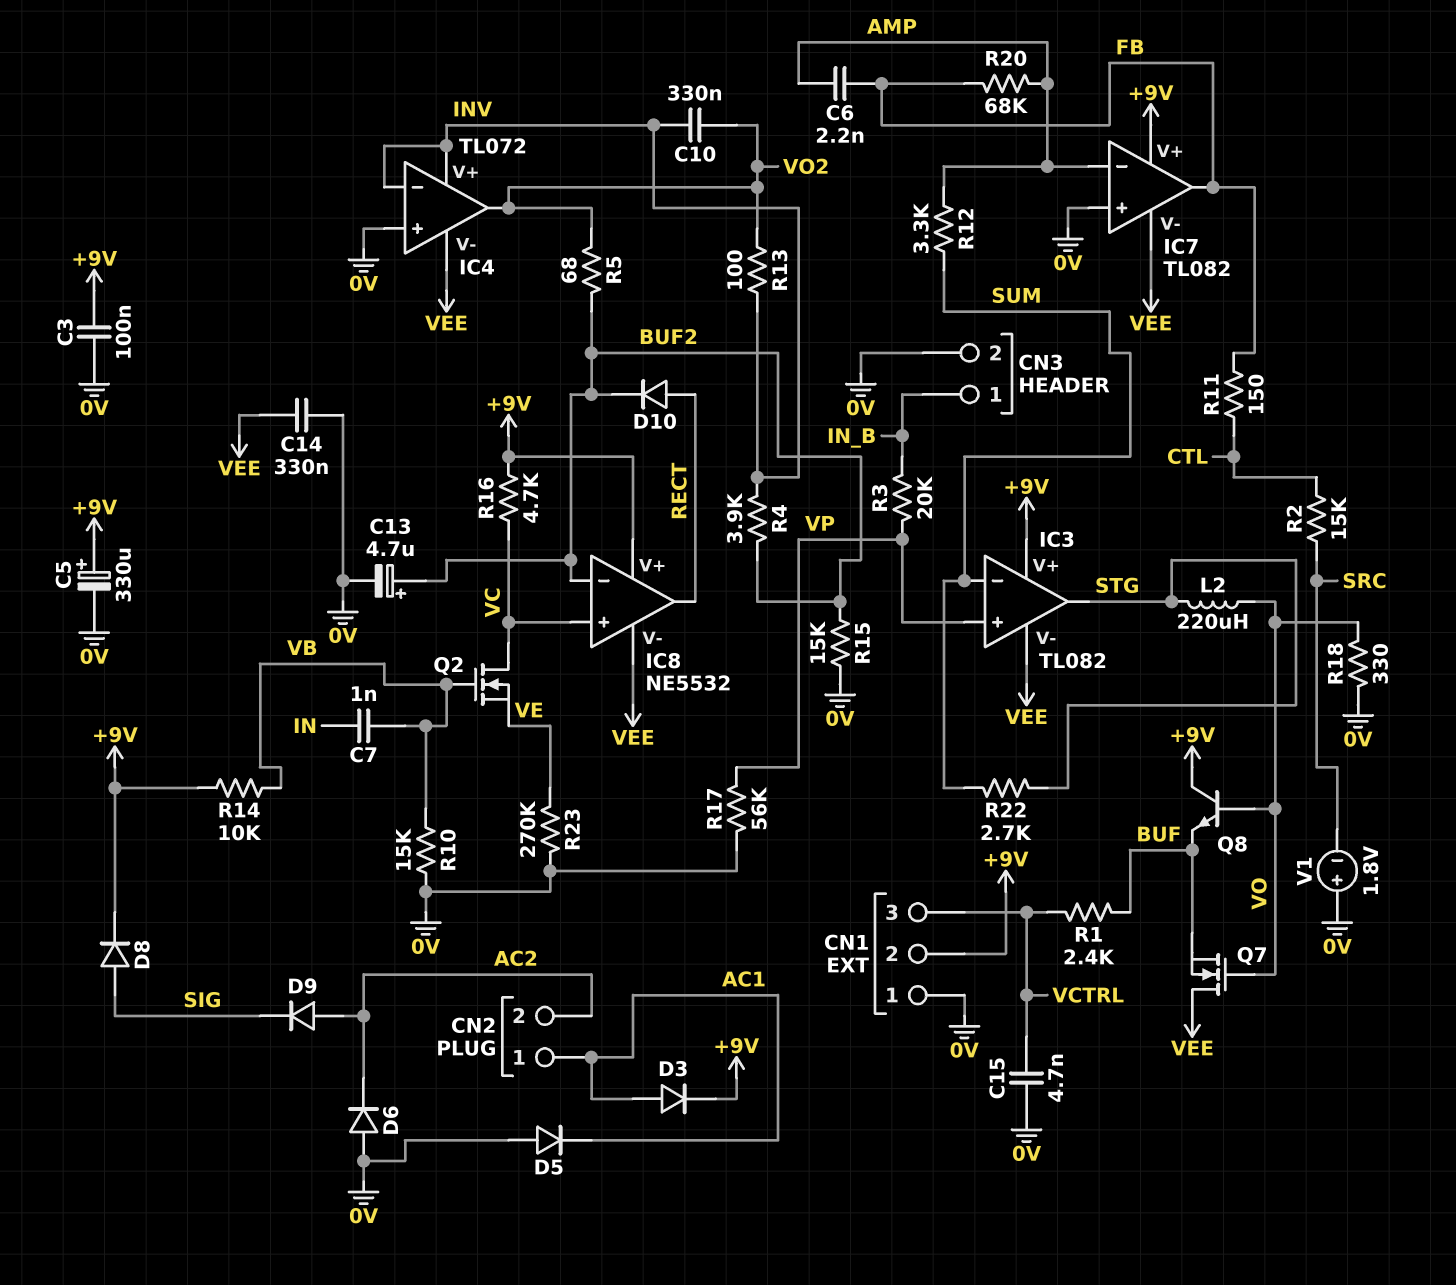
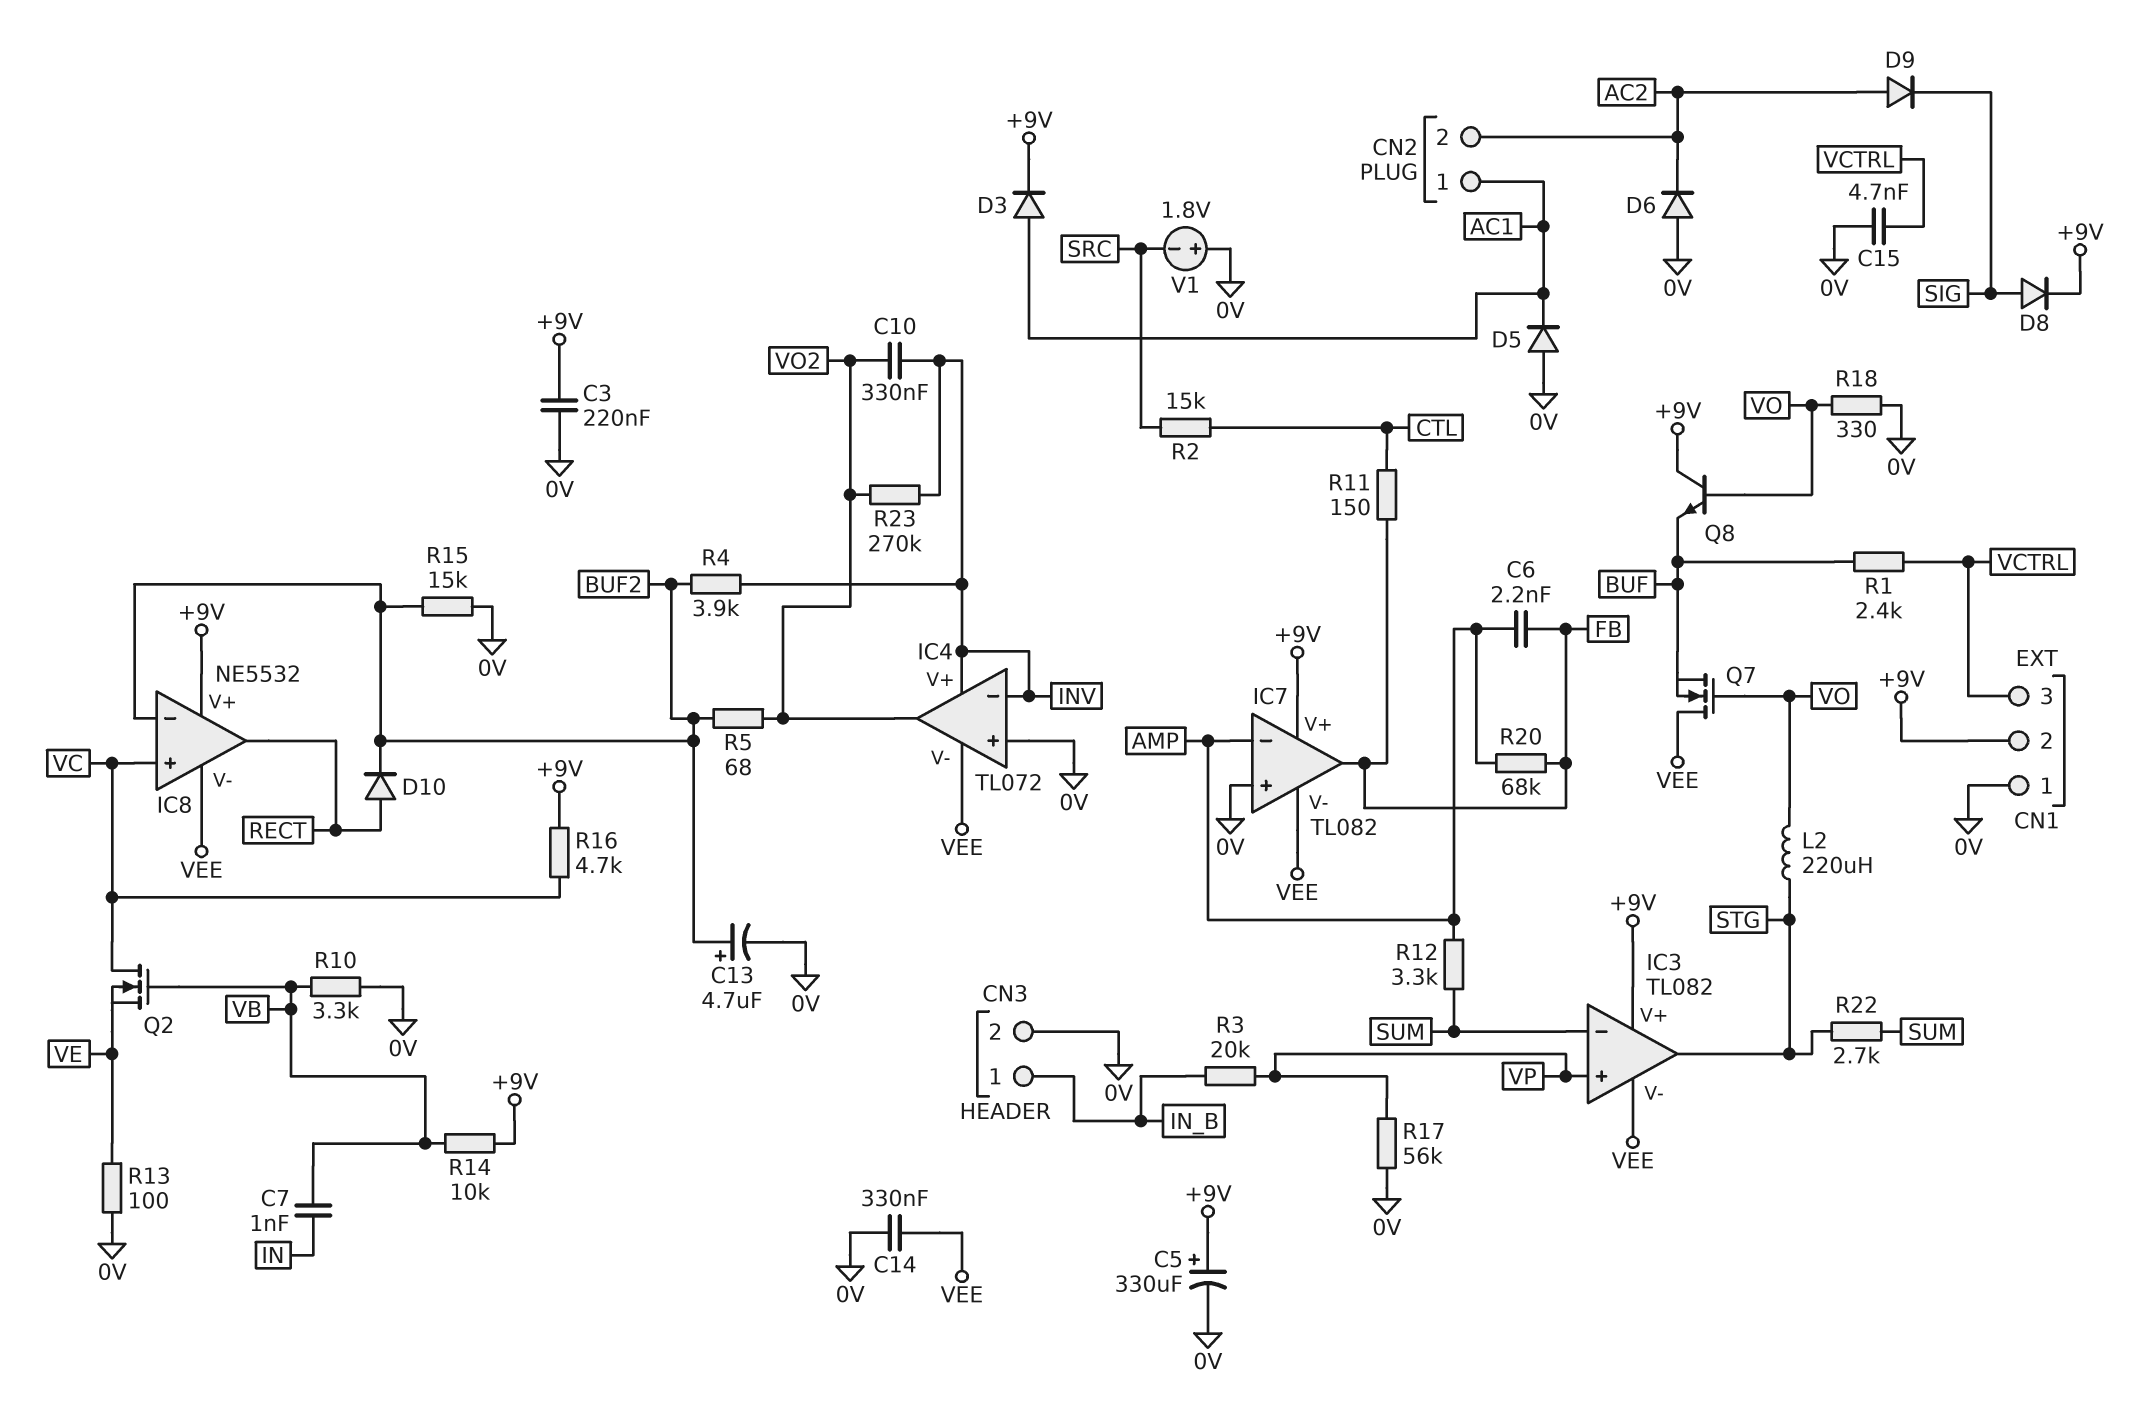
C3: 100nF (+9V, 0V) -> 220nF (+9V, 0V)
R10: 15k (0V, VB) -> 3.3k (0V, VB)
R13: 100 (INV, VO2) -> 100 (0V, VE)
R23: 270k (0V, VE) -> 270k (INV, VO2)

